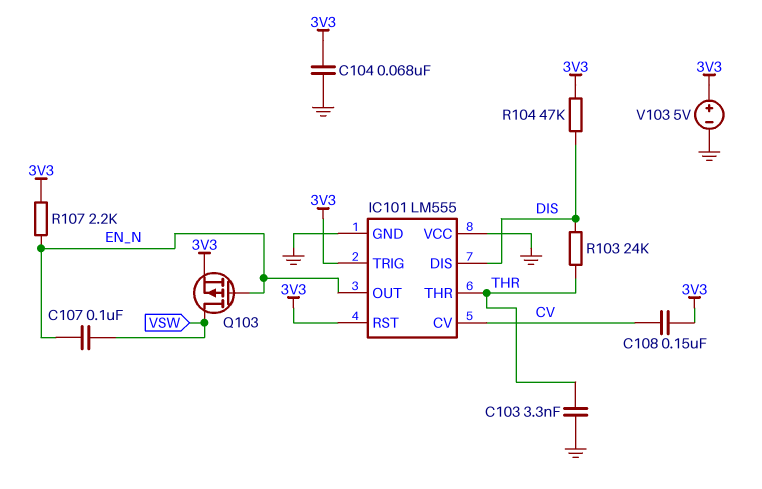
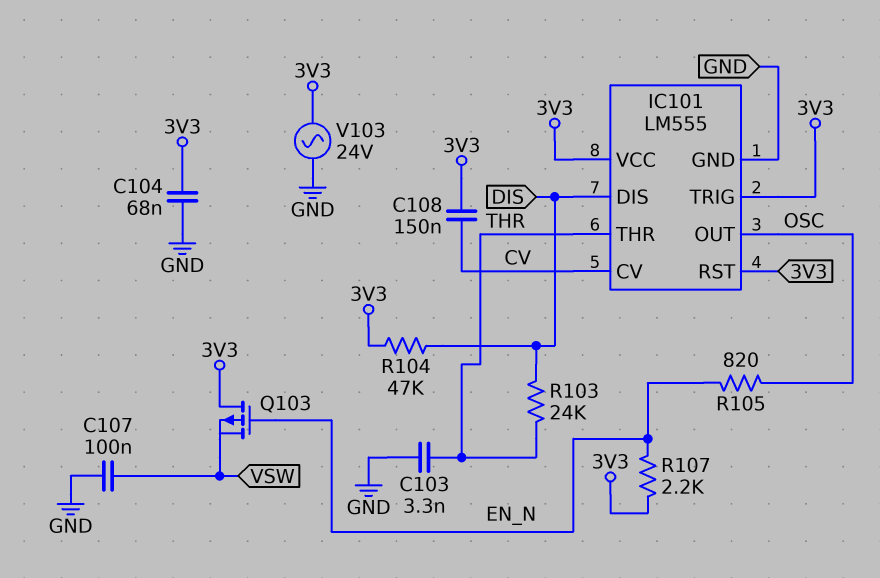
C107: 100nF (EN_N, VSW) -> 100nF (GND, VSW)
IC101 pin OUT: EN_N -> OSC
IC101 pin VCC: GND -> 3V3
Q103: PMOS (G EN_N, D VSW, S 3V3) -> PMOS (G EN_N, D 3V3, S VSW)
R105: none -> 820 (EN_N, OSC)
V103: 5V (plus 3V3, minus GND) -> AC 24V (3V3, GND)

